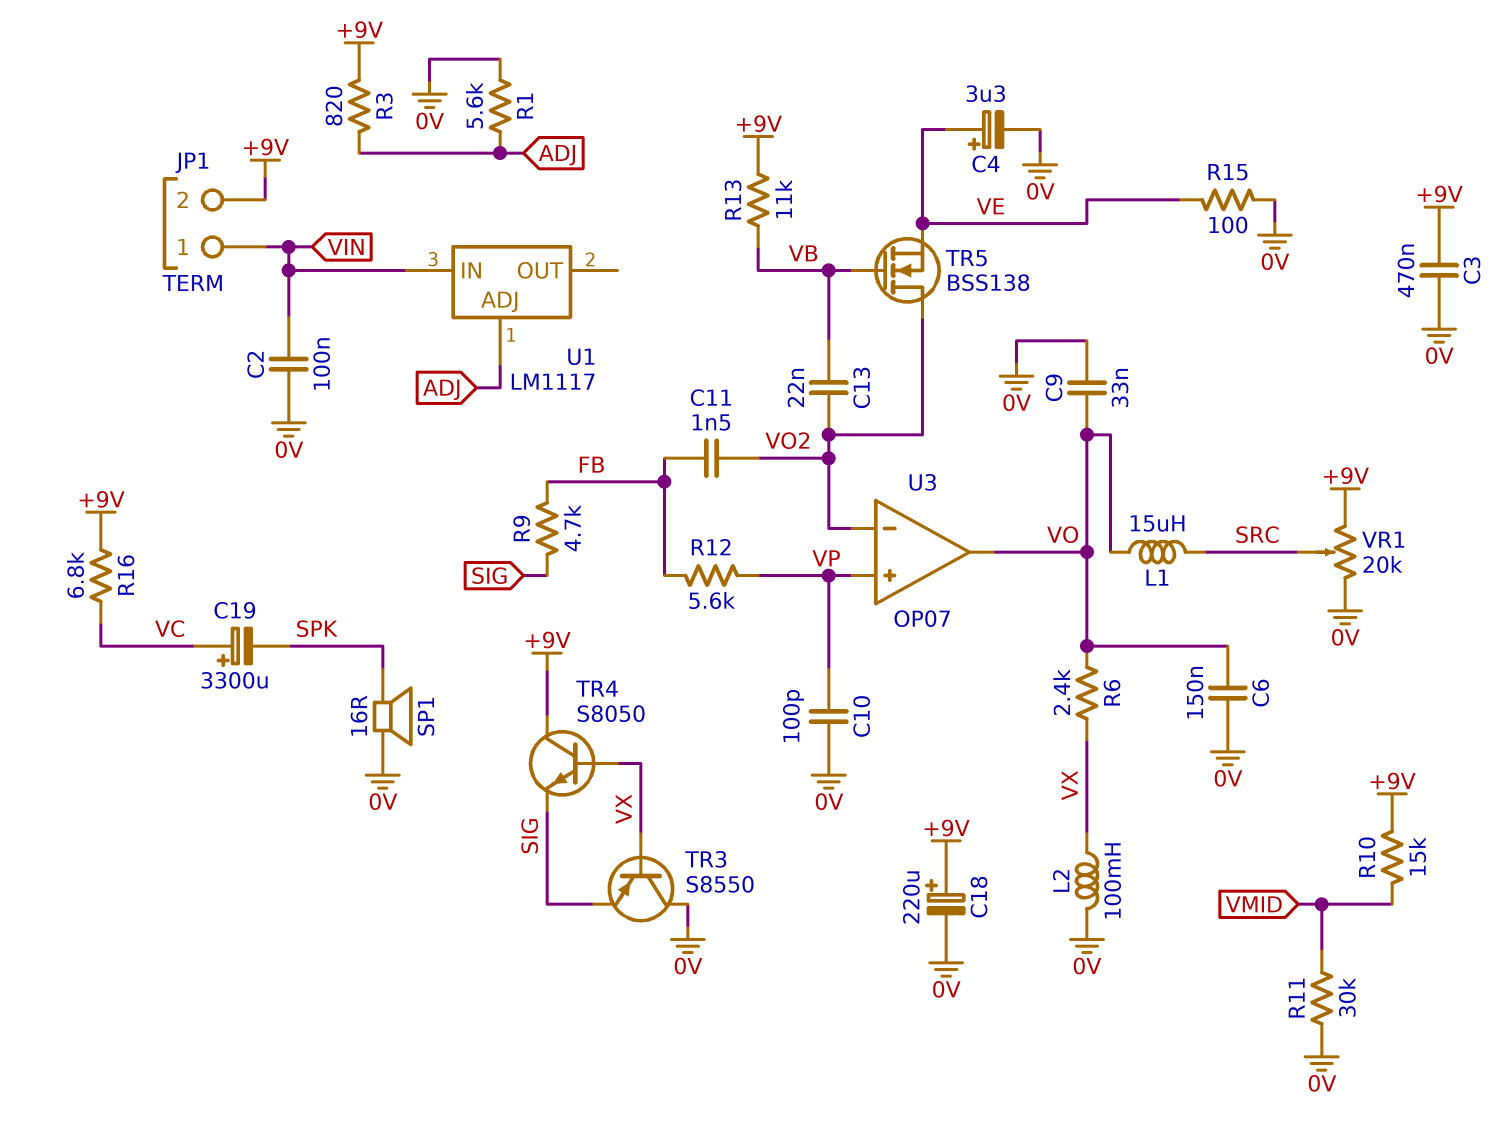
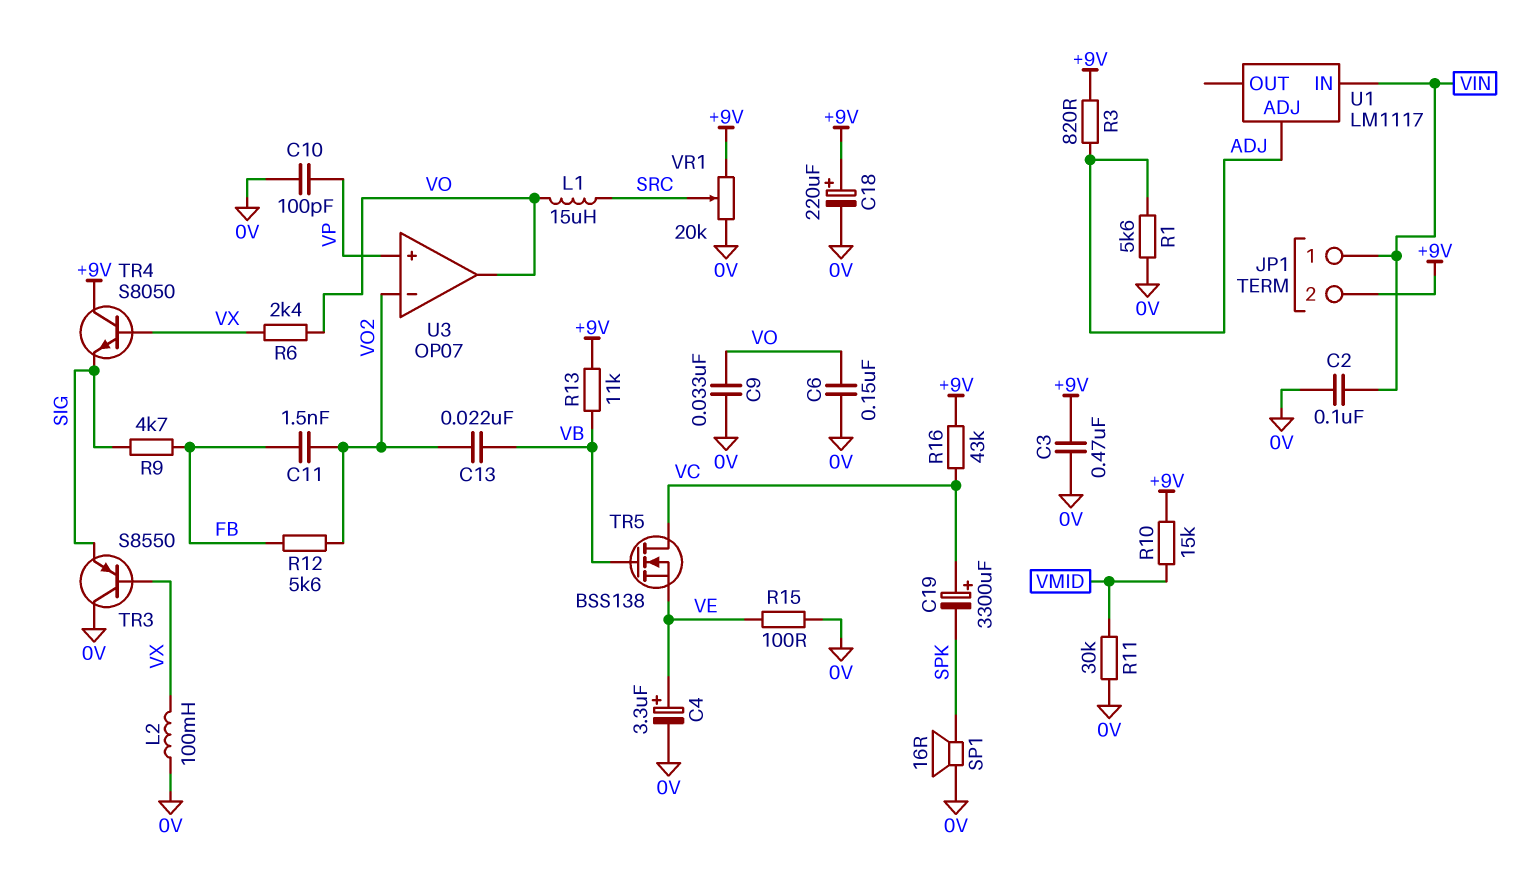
R12: 5.6k (FB, VP) -> 5.6k (FB, VO2)
R16: 6.8k (+9V, VC) -> 43k (+9V, VC)
TR5: NMOS BSS138 (G VB, D VO2, S VE) -> NMOS BSS138 (G VB, D VC, S VE)

